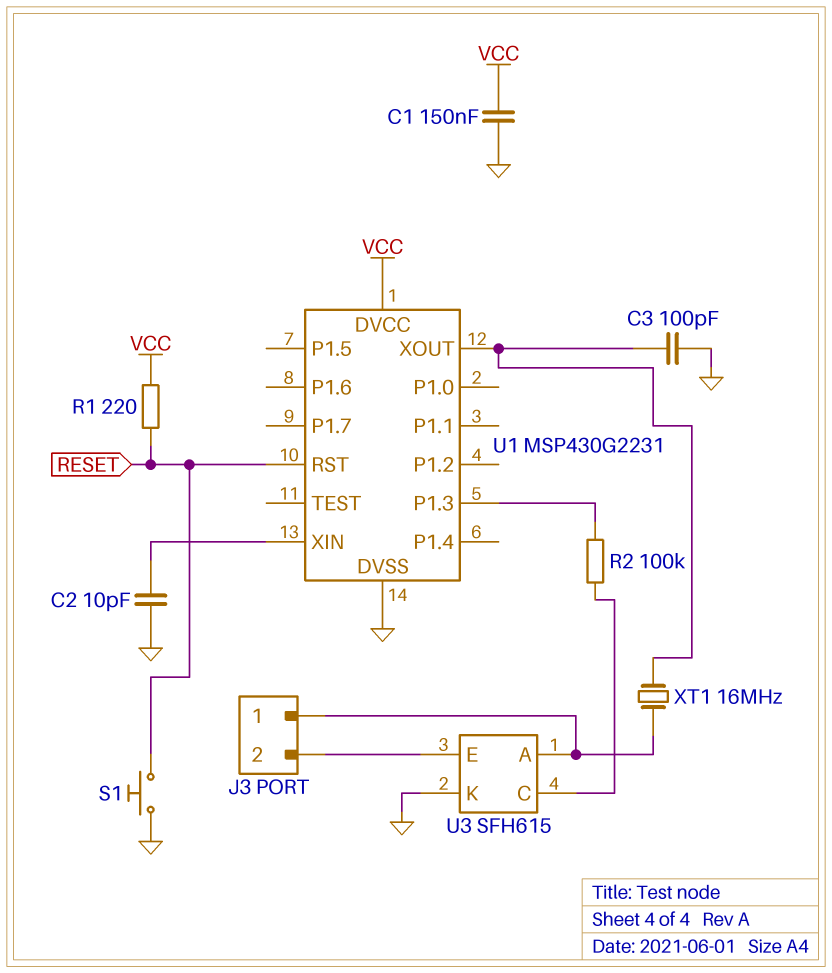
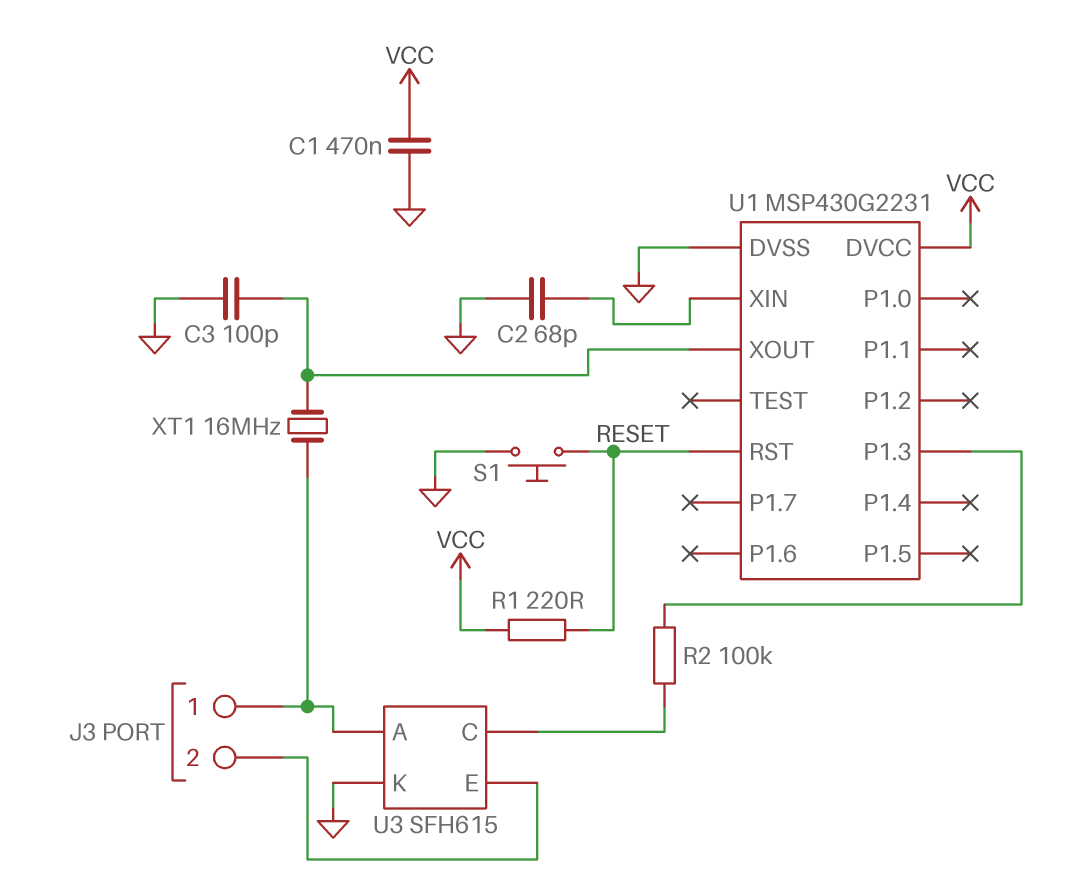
C1: 150nF (GND, VCC) -> 470nF (GND, VCC)
C2: 10pF (GND, U1/XIN) -> 68pF (GND, U1/XIN)

